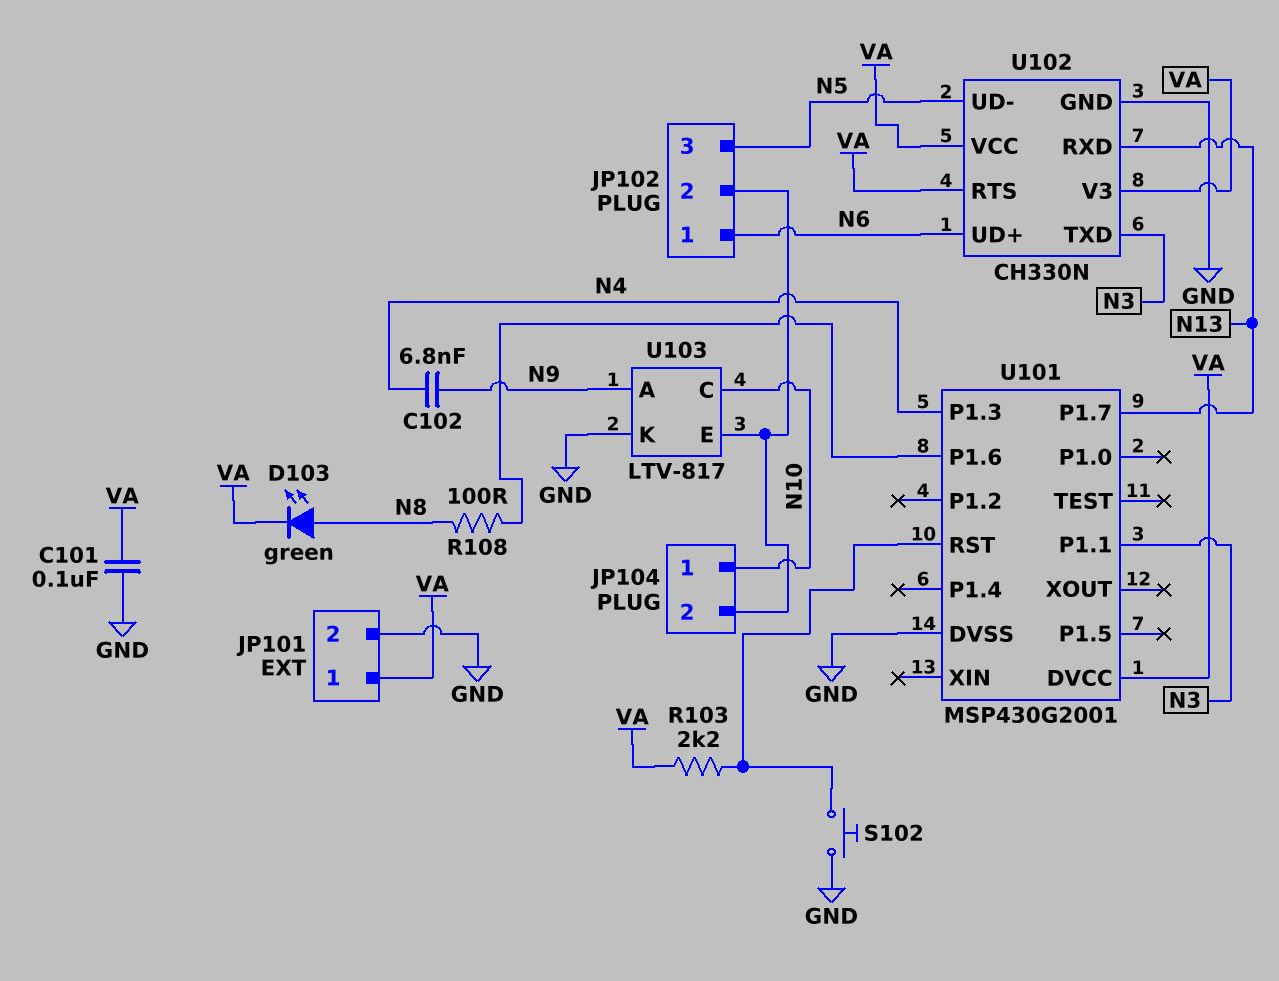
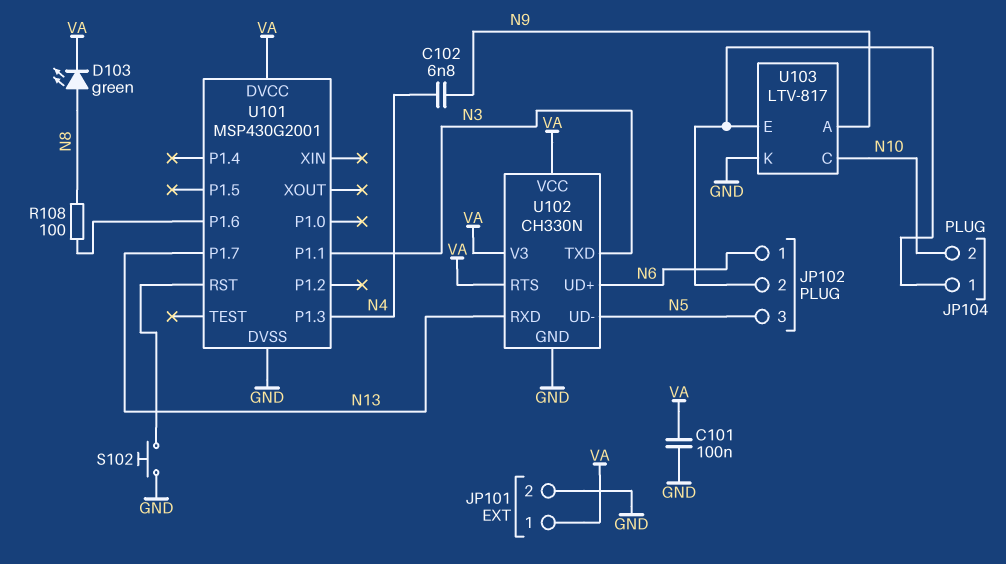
JP104 pin 1: N10 -> JP102/2
JP104 pin 2: JP102/2 -> N10
R103: 2.2k (U101/RST, VA) -> none

